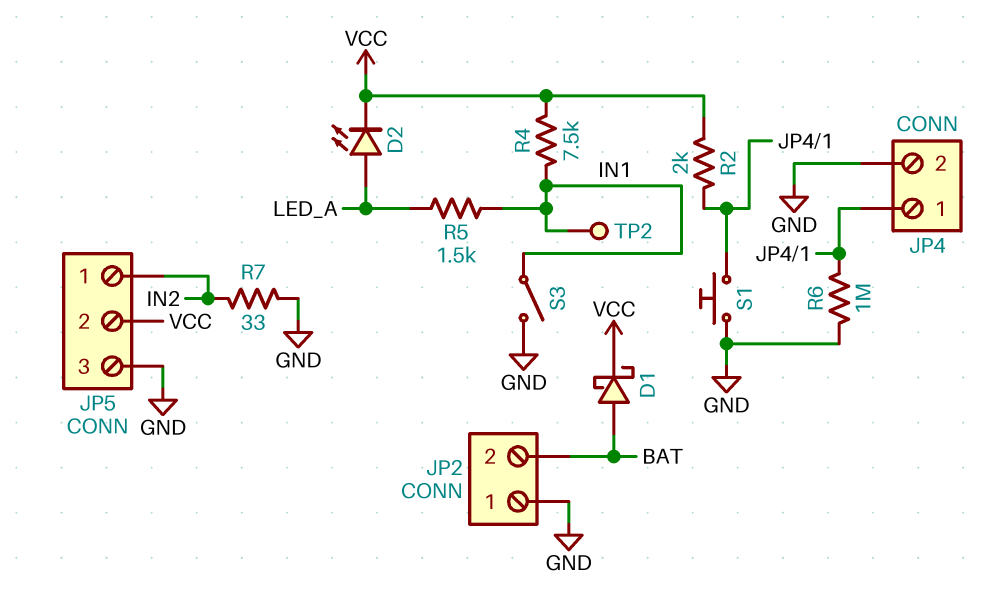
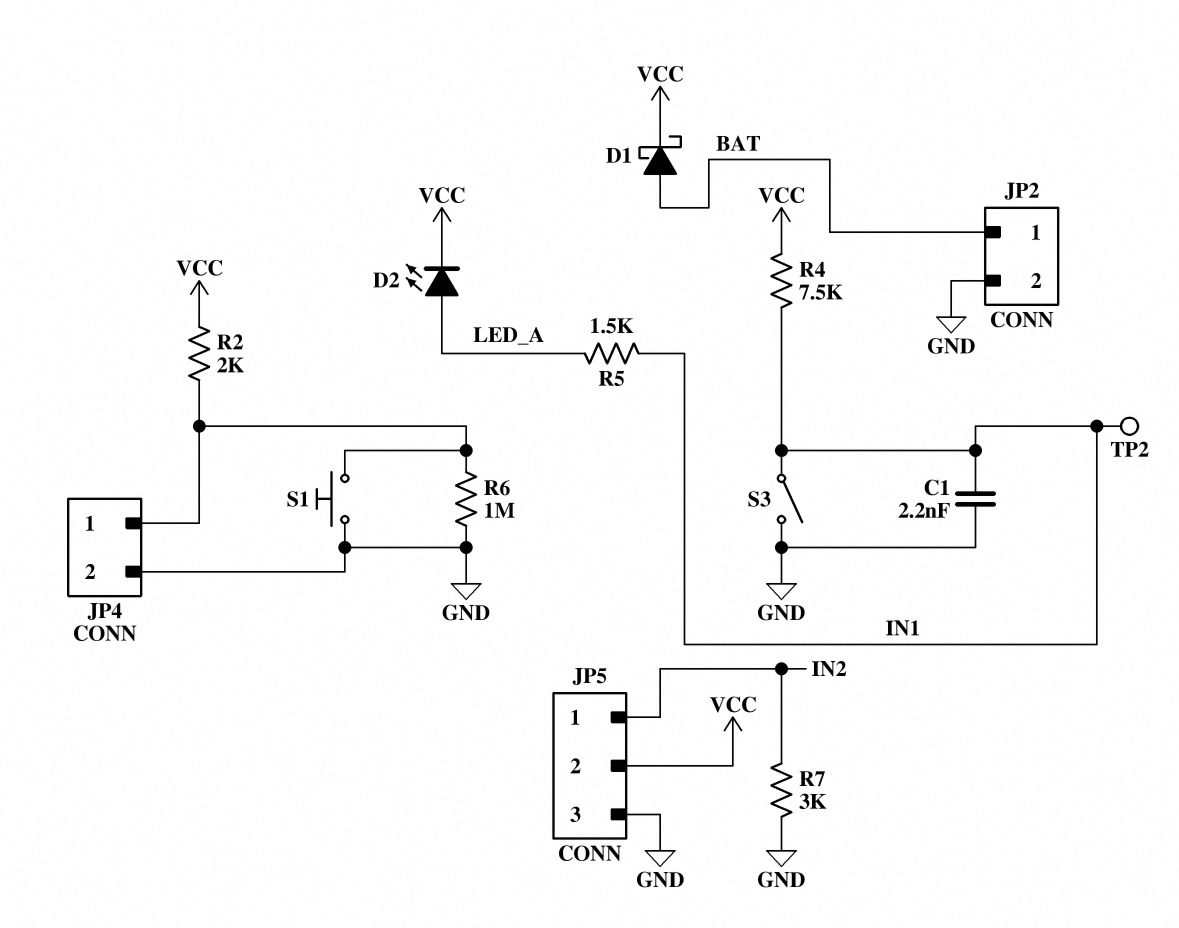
C1: none -> 2.2nF (GND, IN1)
JP2 pin 1: GND -> BAT
JP2 pin 2: BAT -> GND
R7: 33 (GND, IN2) -> 3k (GND, IN2)

